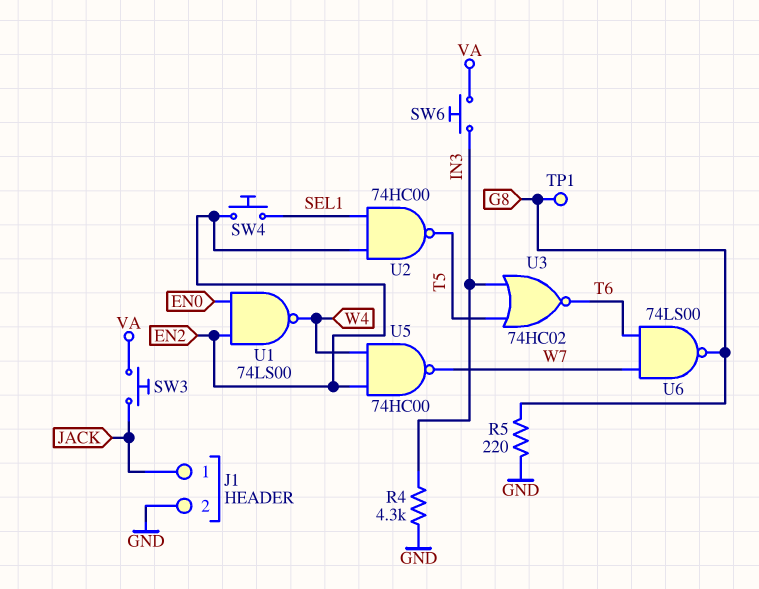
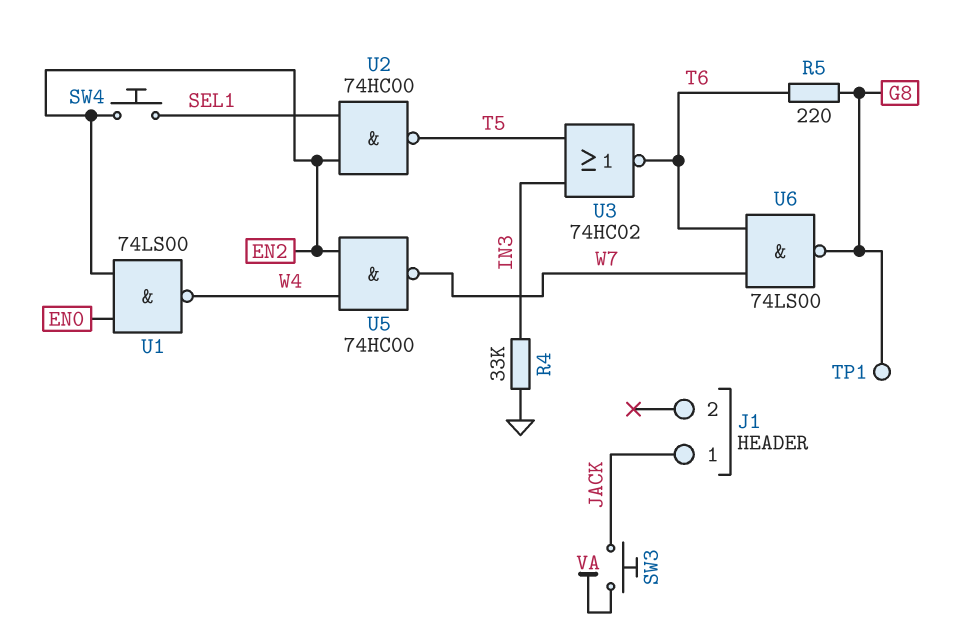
J1 pin 2: GND -> none
R4: 4.3k (GND, IN3) -> 33k (GND, IN3)
R5: 220 (G8, GND) -> 220 (G8, T6)
SW6: button (IN3, VA) -> none

